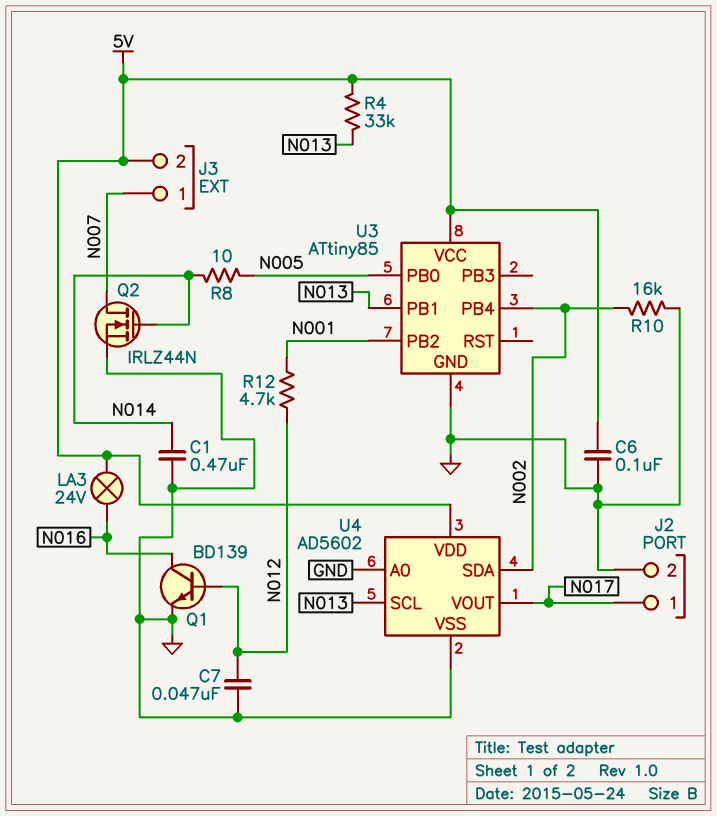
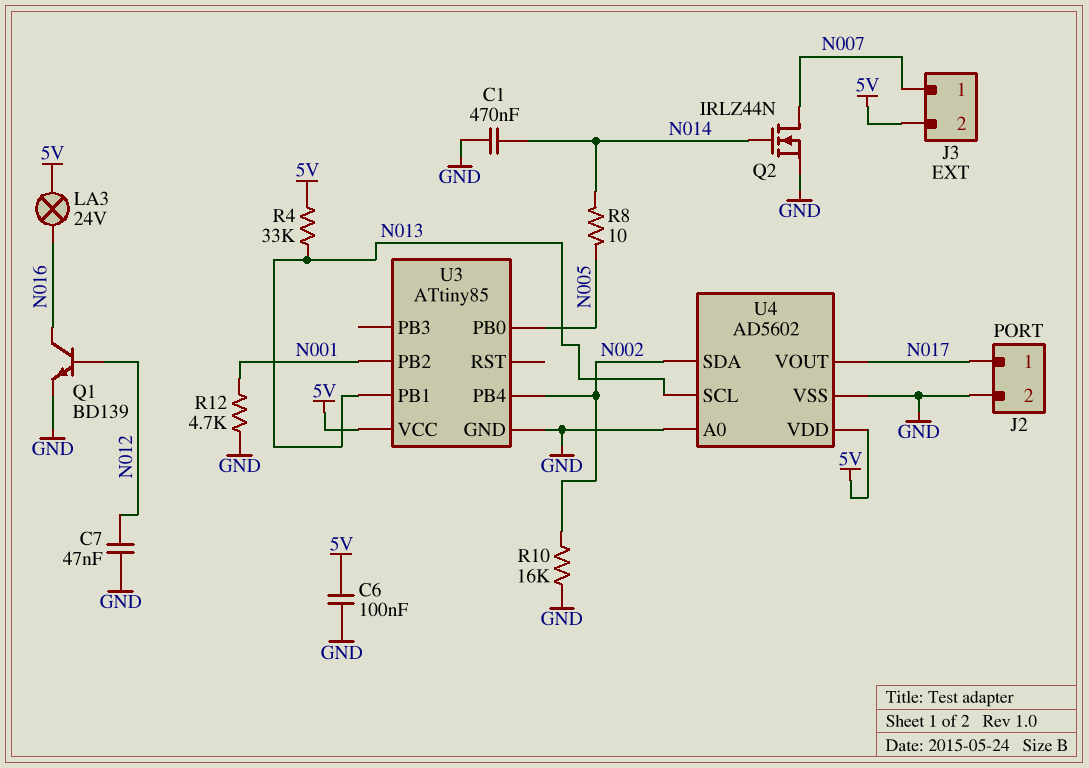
R12: 4.7k (N001, N012) -> 4.7k (GND, N001)

